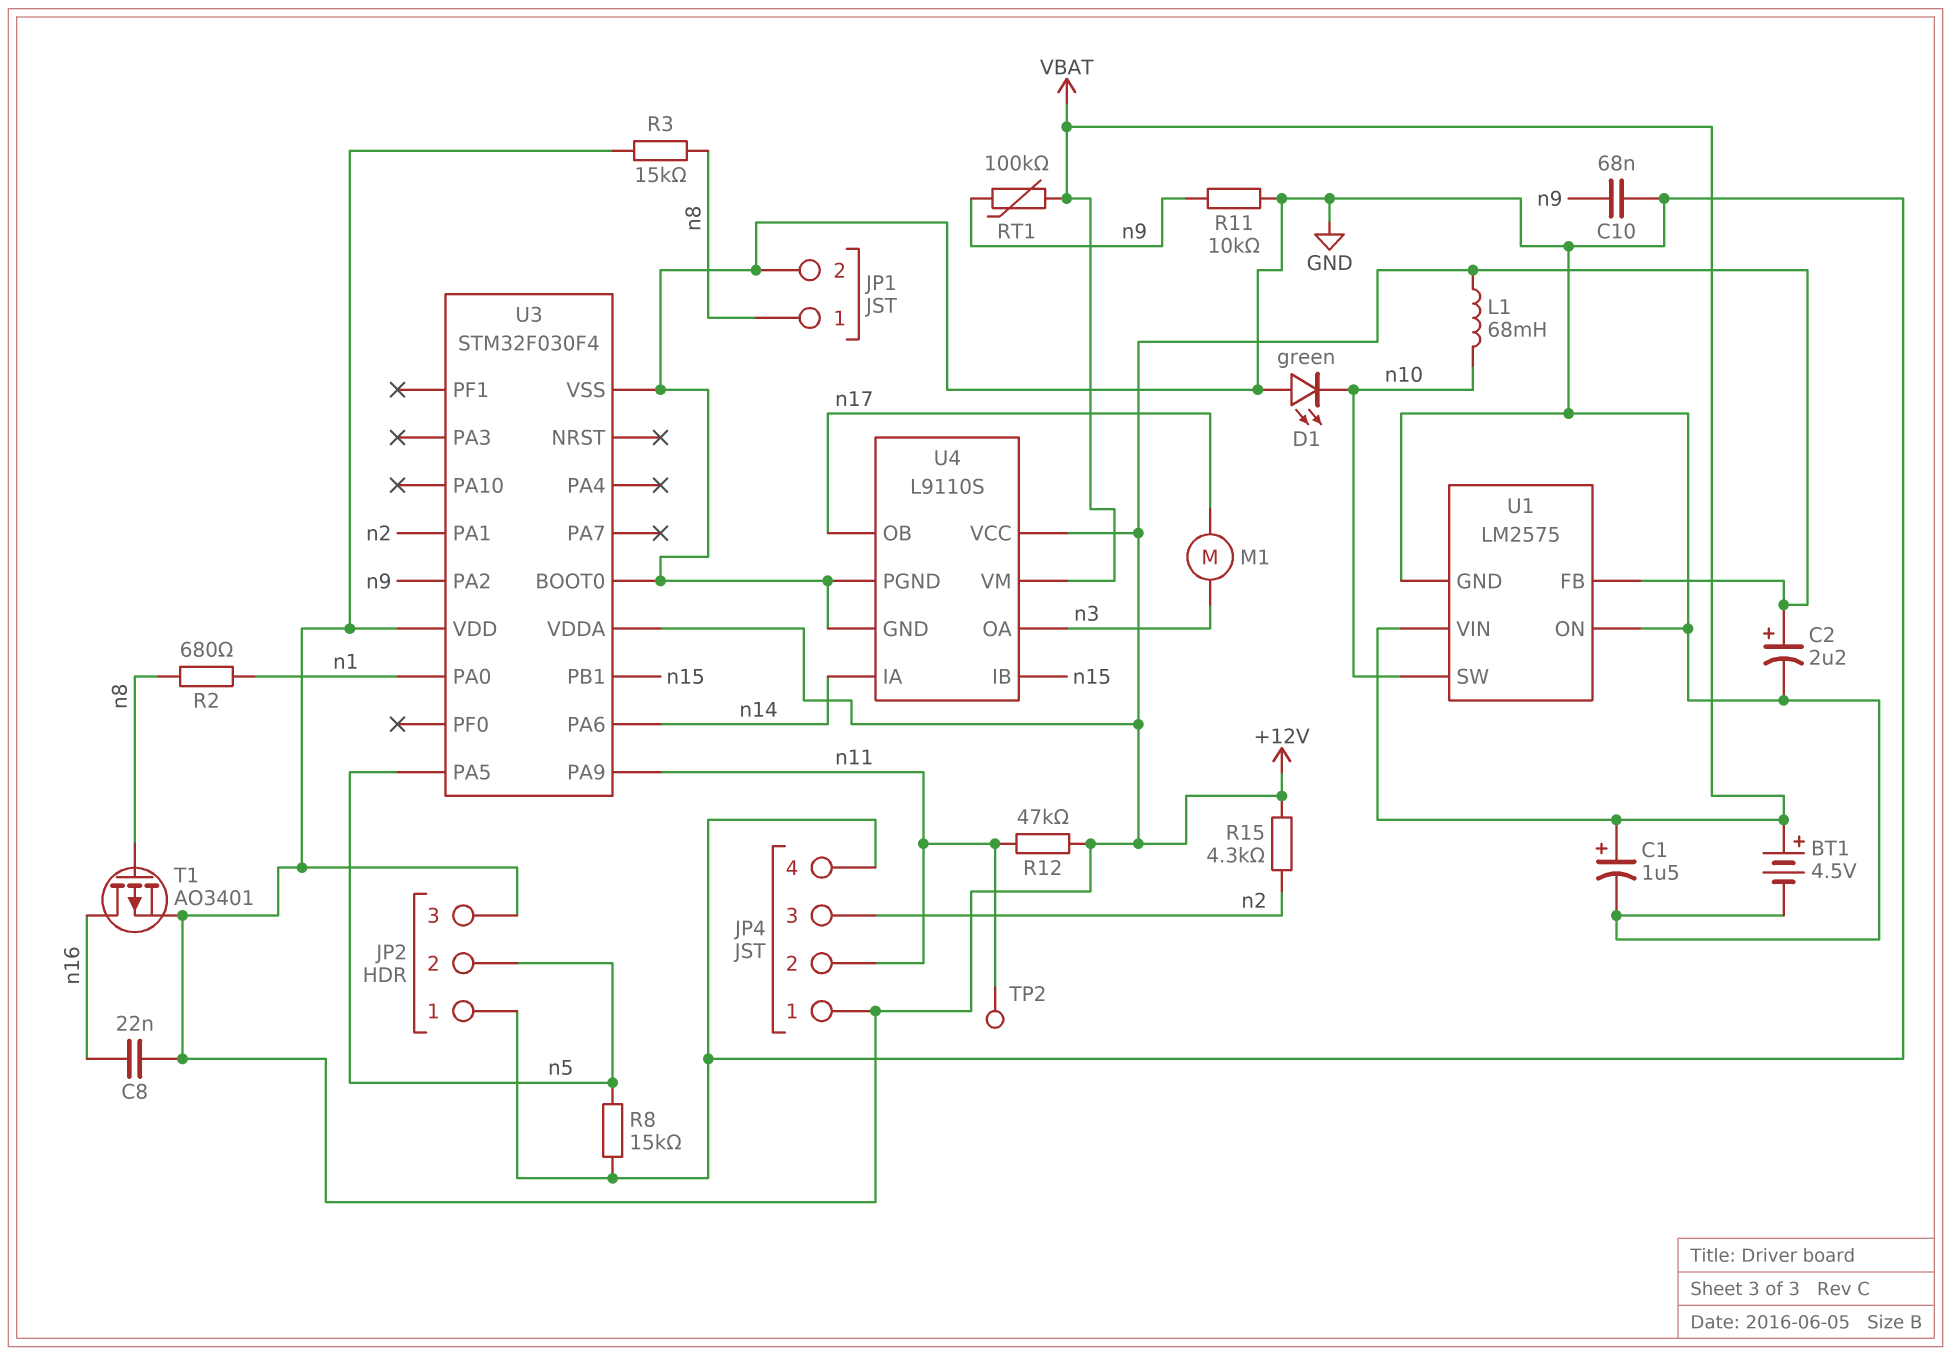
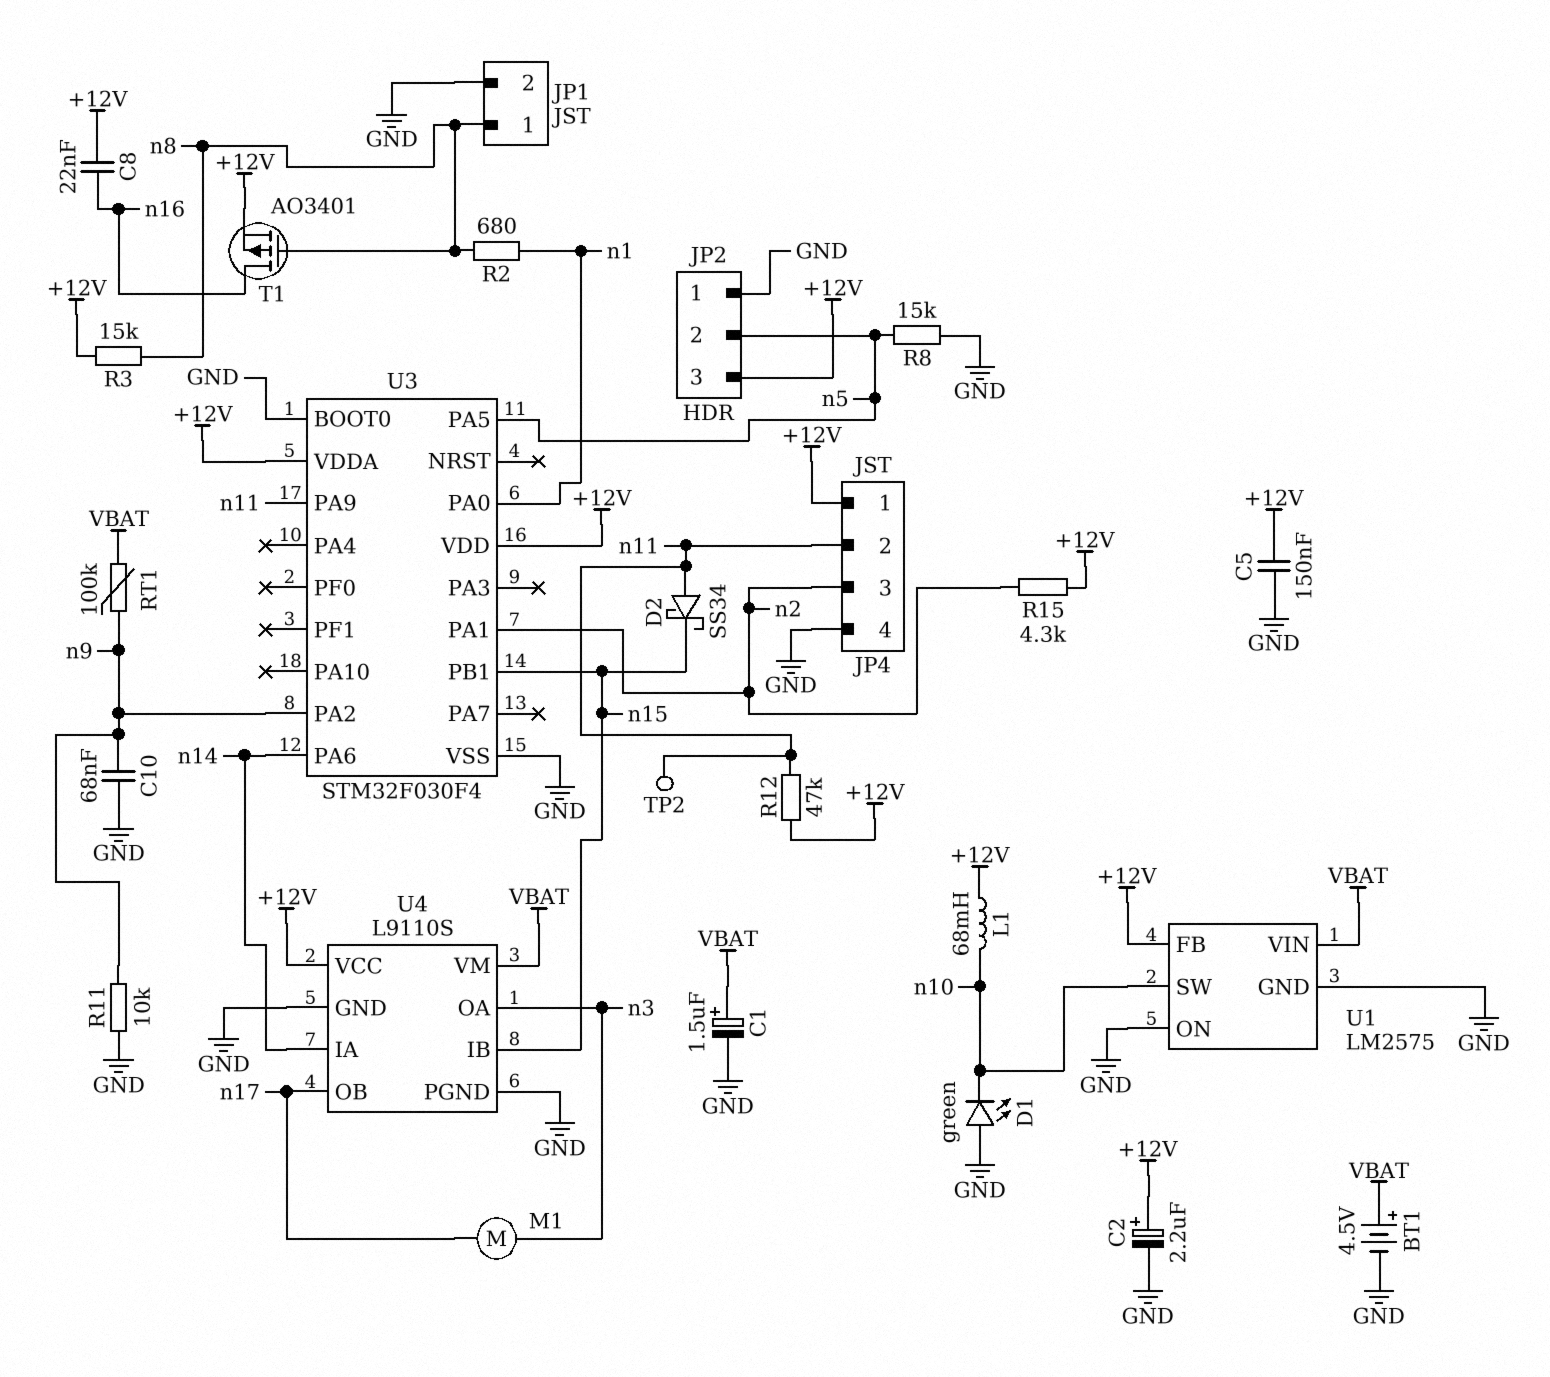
C5: none -> 150nF (+12V, GND)
D2: none -> schottky SS34 (A n11, K n15)

